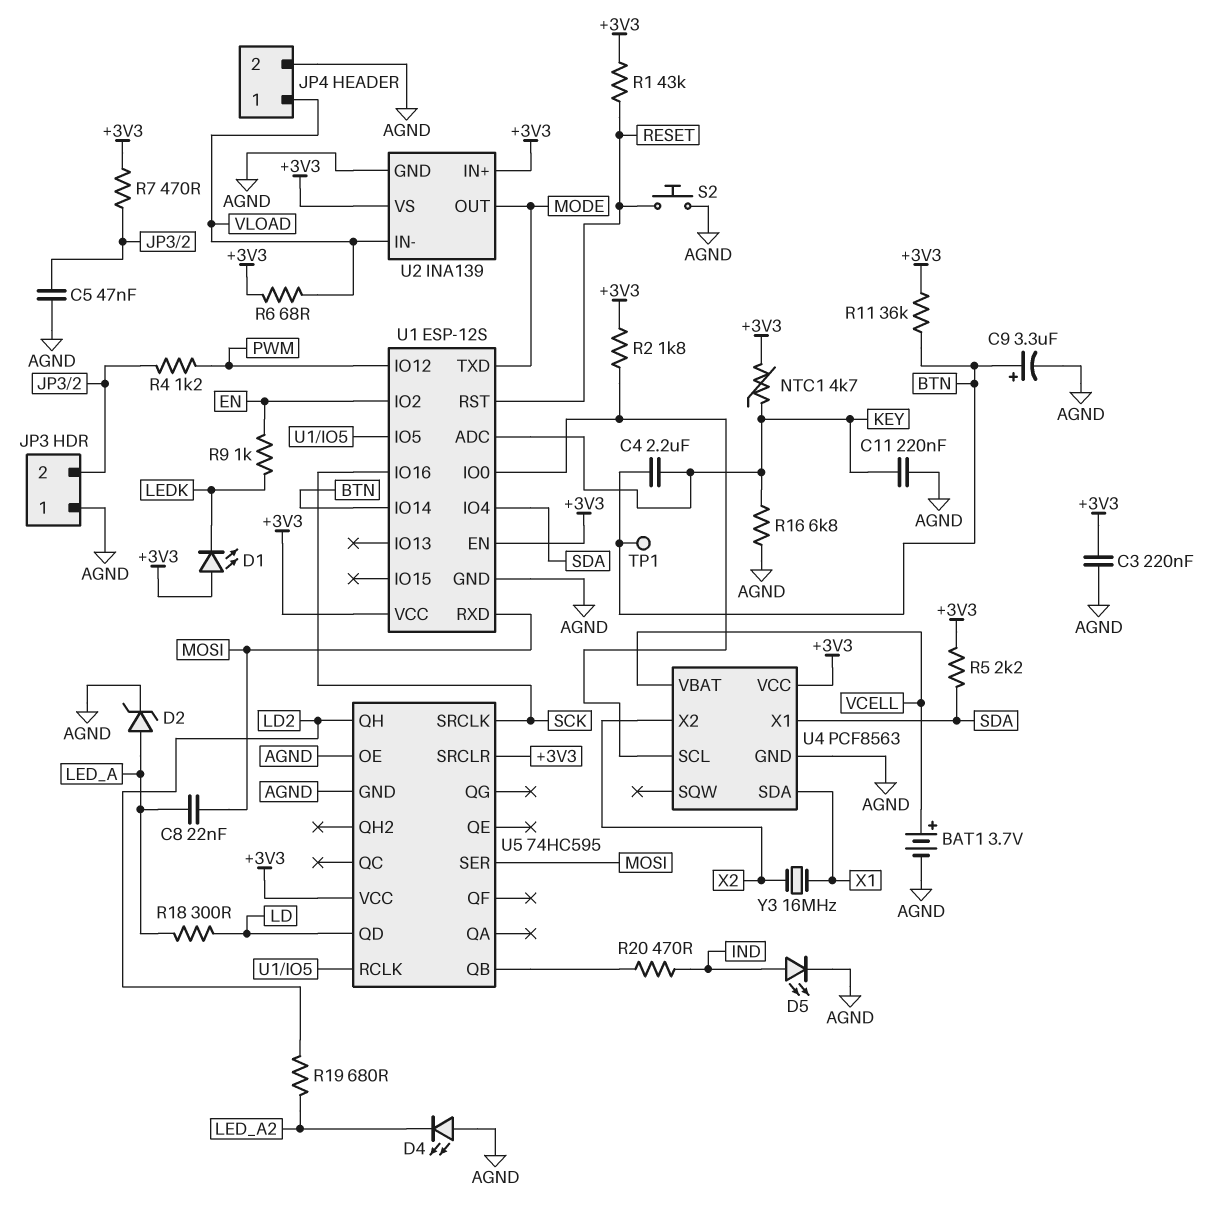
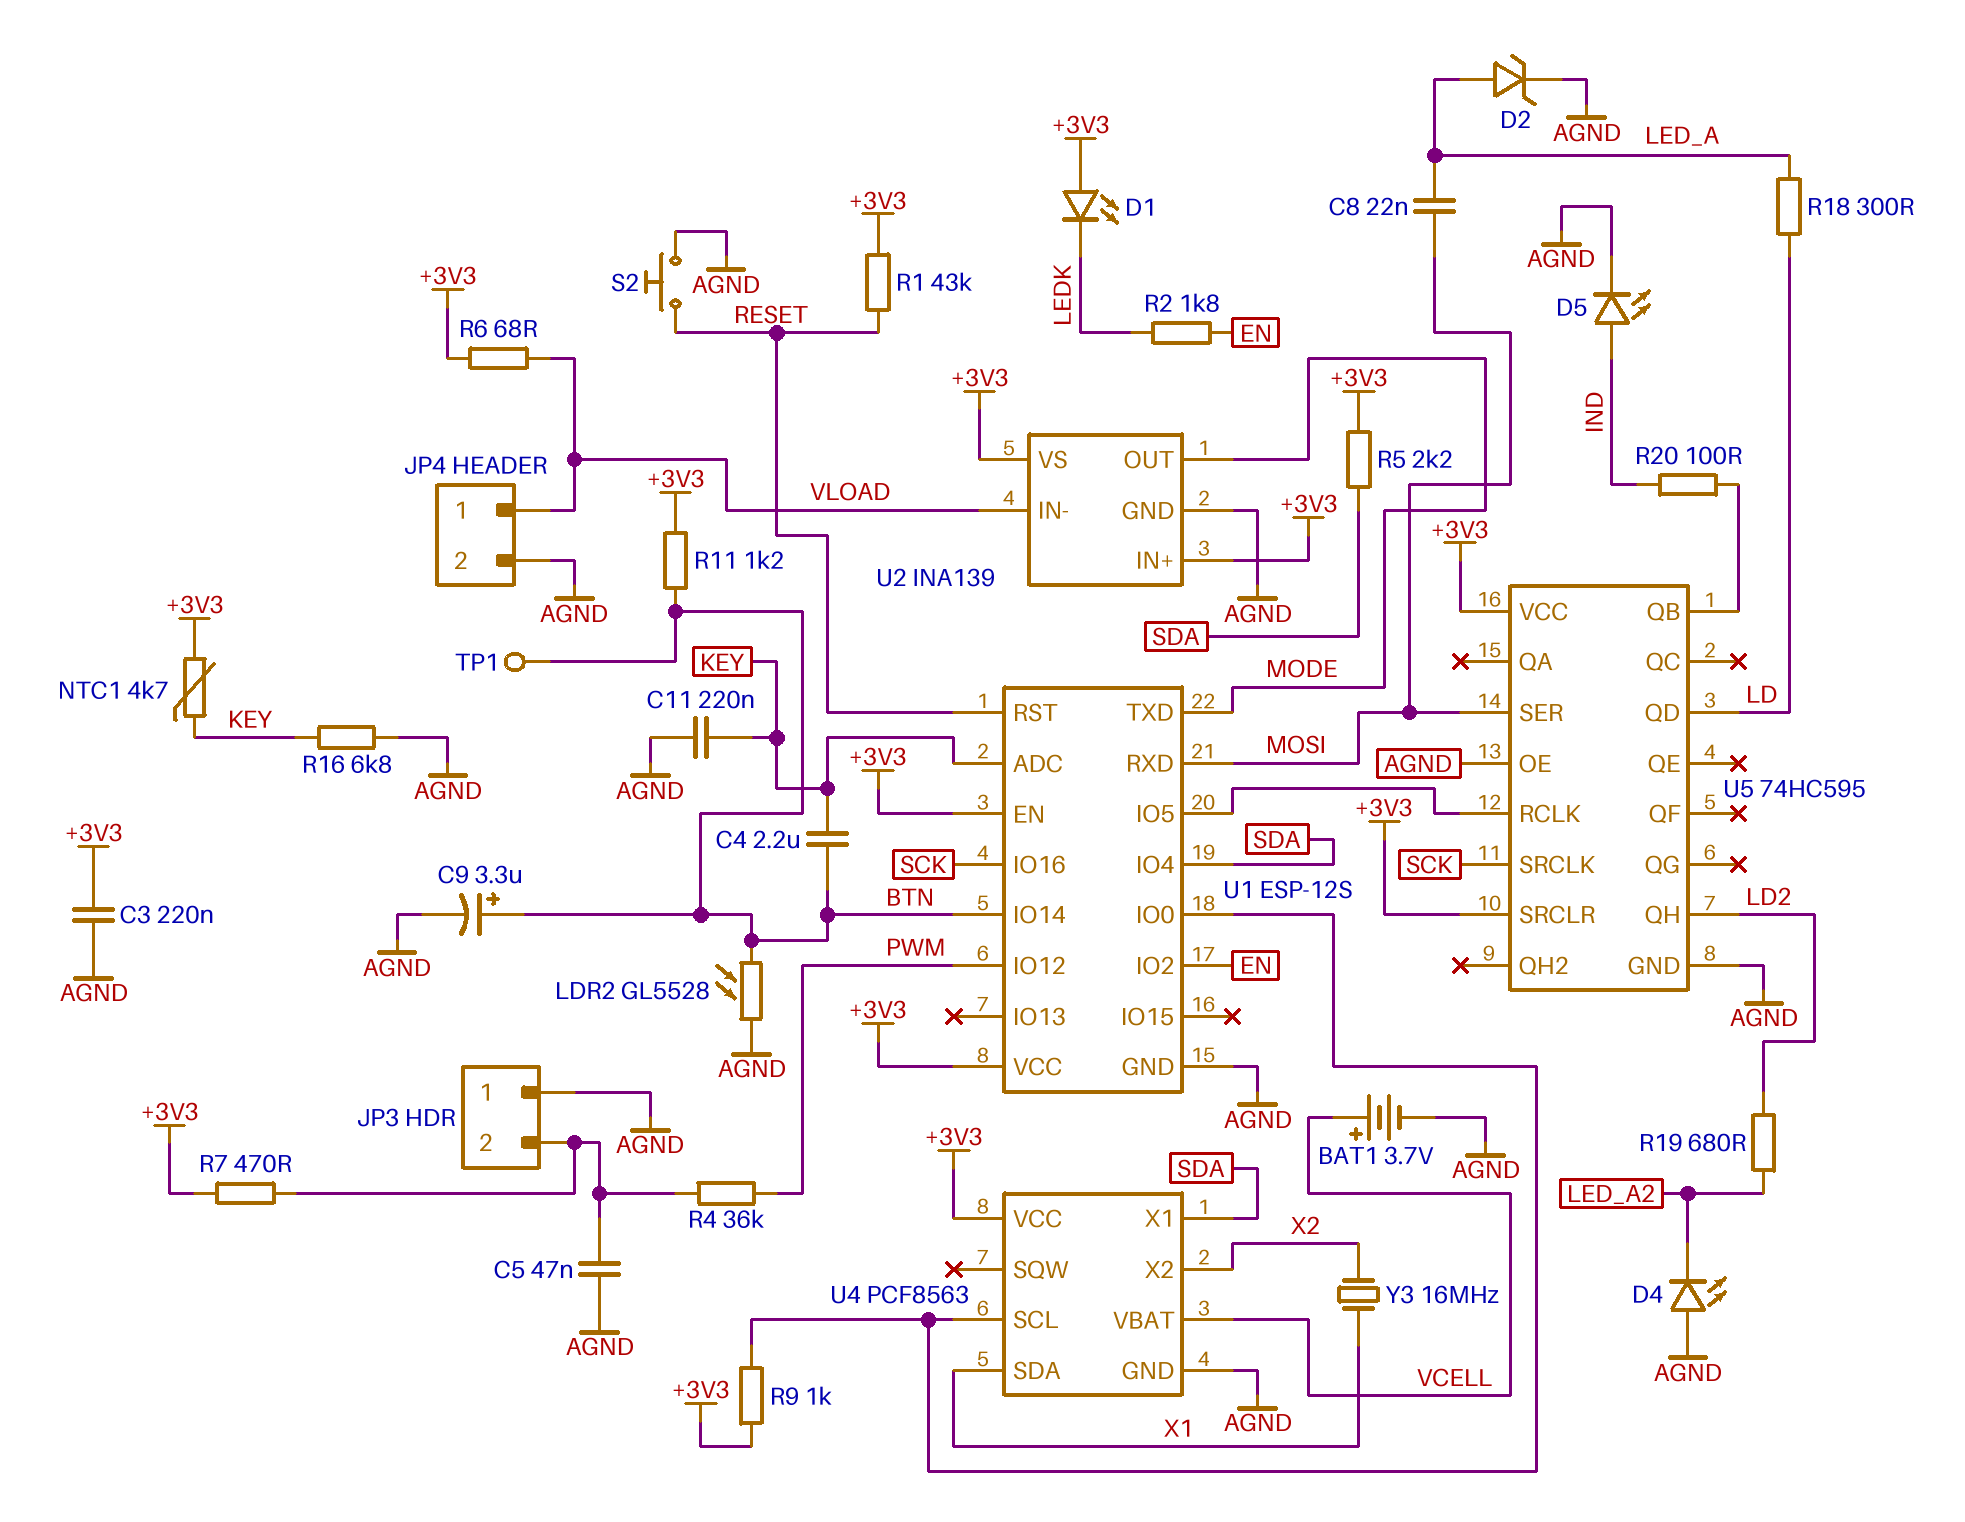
LDR2: none -> GL5528 (AGND, BTN)
R2: 1.8k (+3V3, U1/IO0) -> 1.8k (EN, LEDK)
R4: 1.2k (JP3/2, PWM) -> 36k (JP3/2, PWM)
R9: 1k (EN, LEDK) -> 1k (+3V3, U1/IO0)
R11: 36k (+3V3, BTN) -> 1.2k (+3V3, BTN)
R20: 470 (IND, U5/QB) -> 100 (IND, U5/QB)

